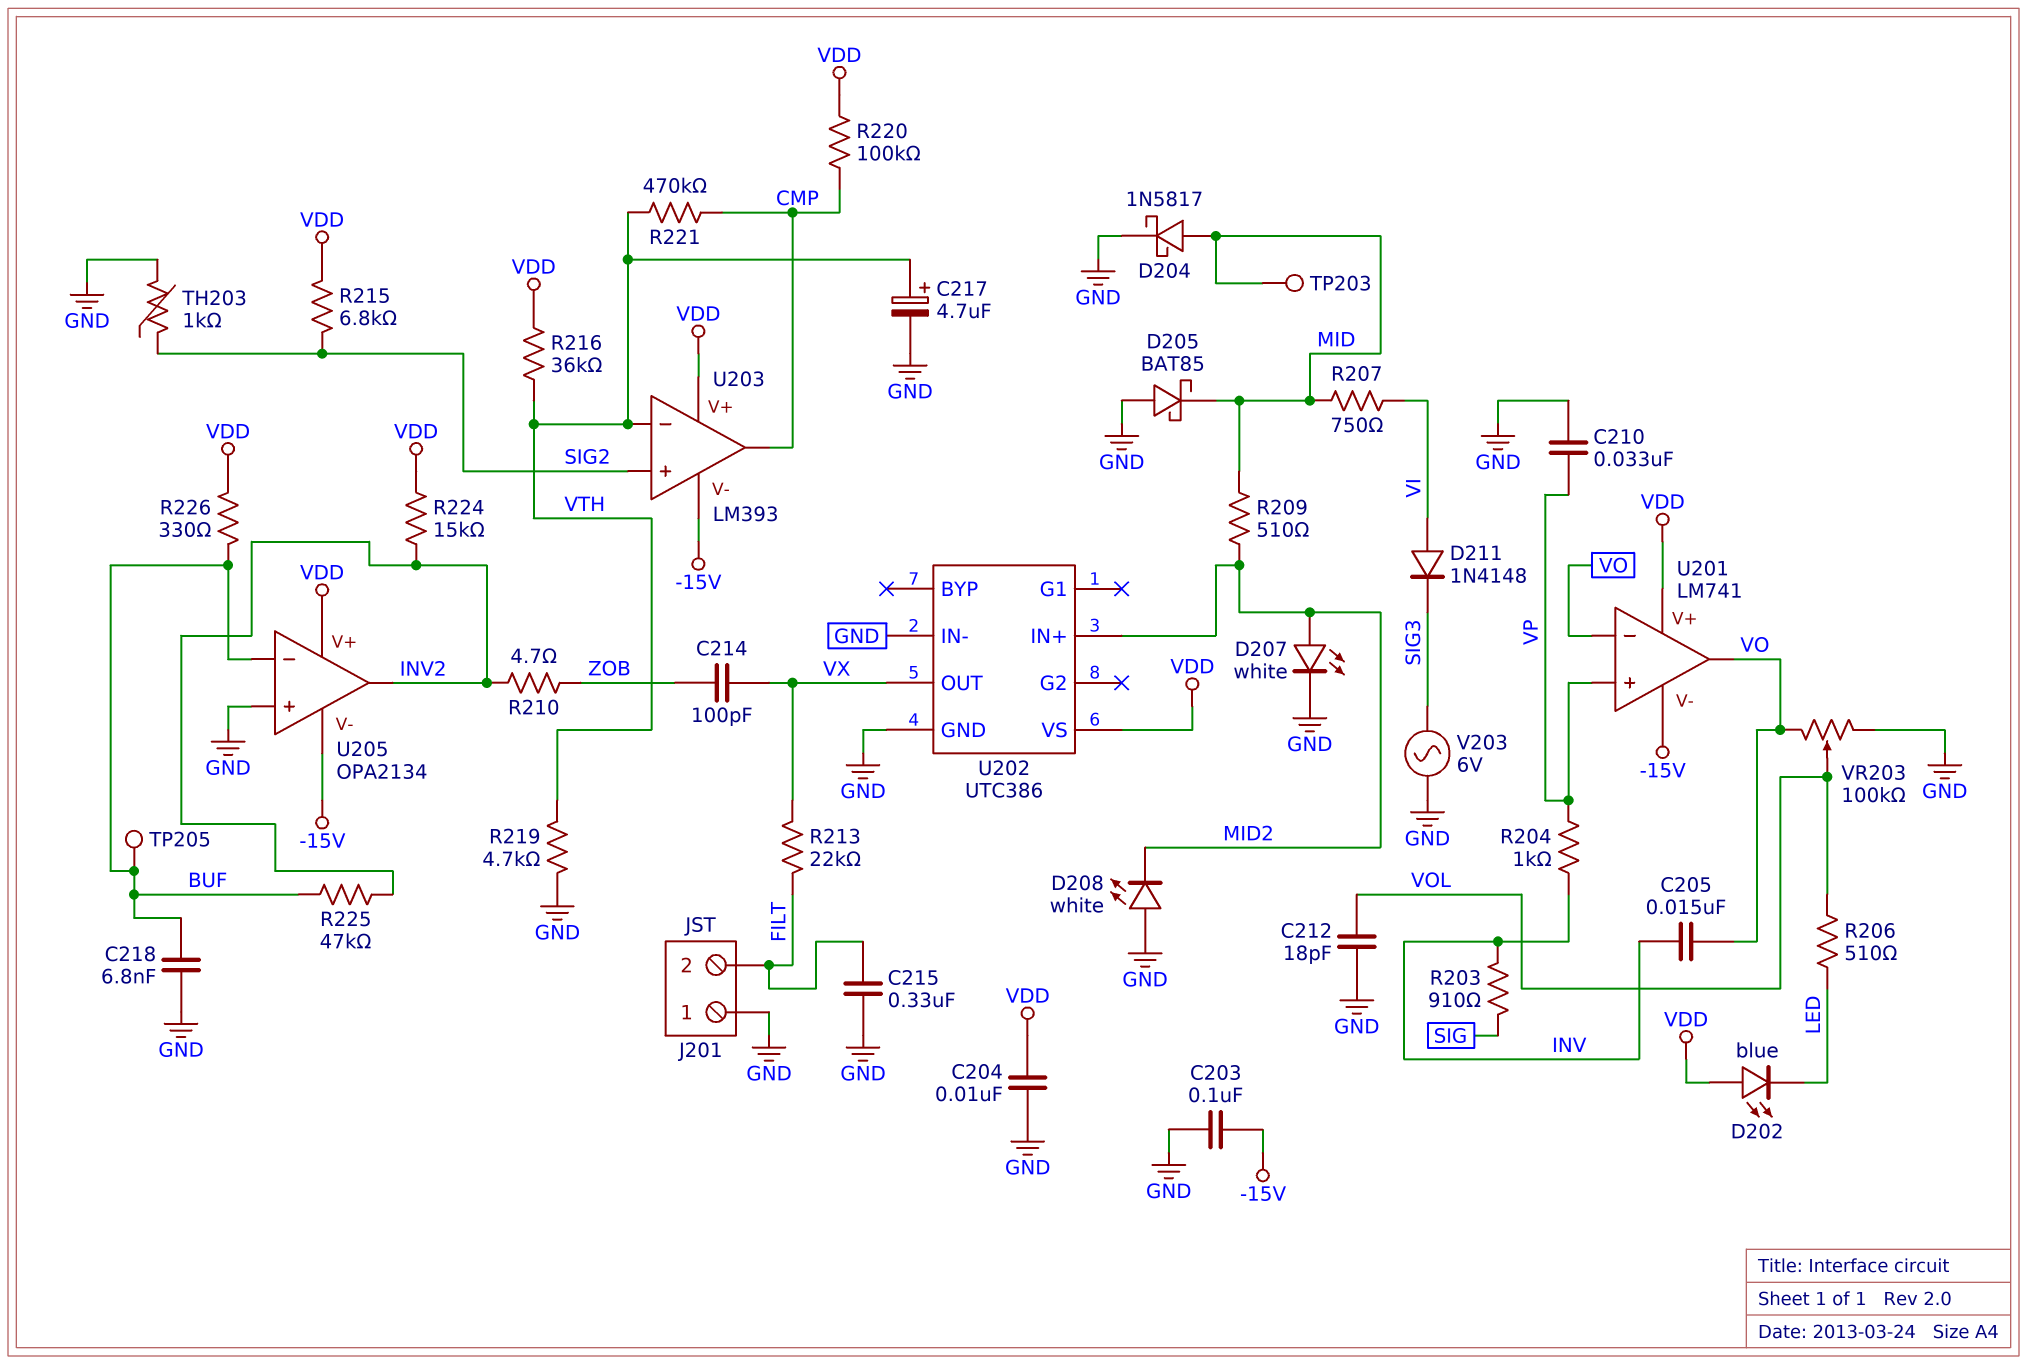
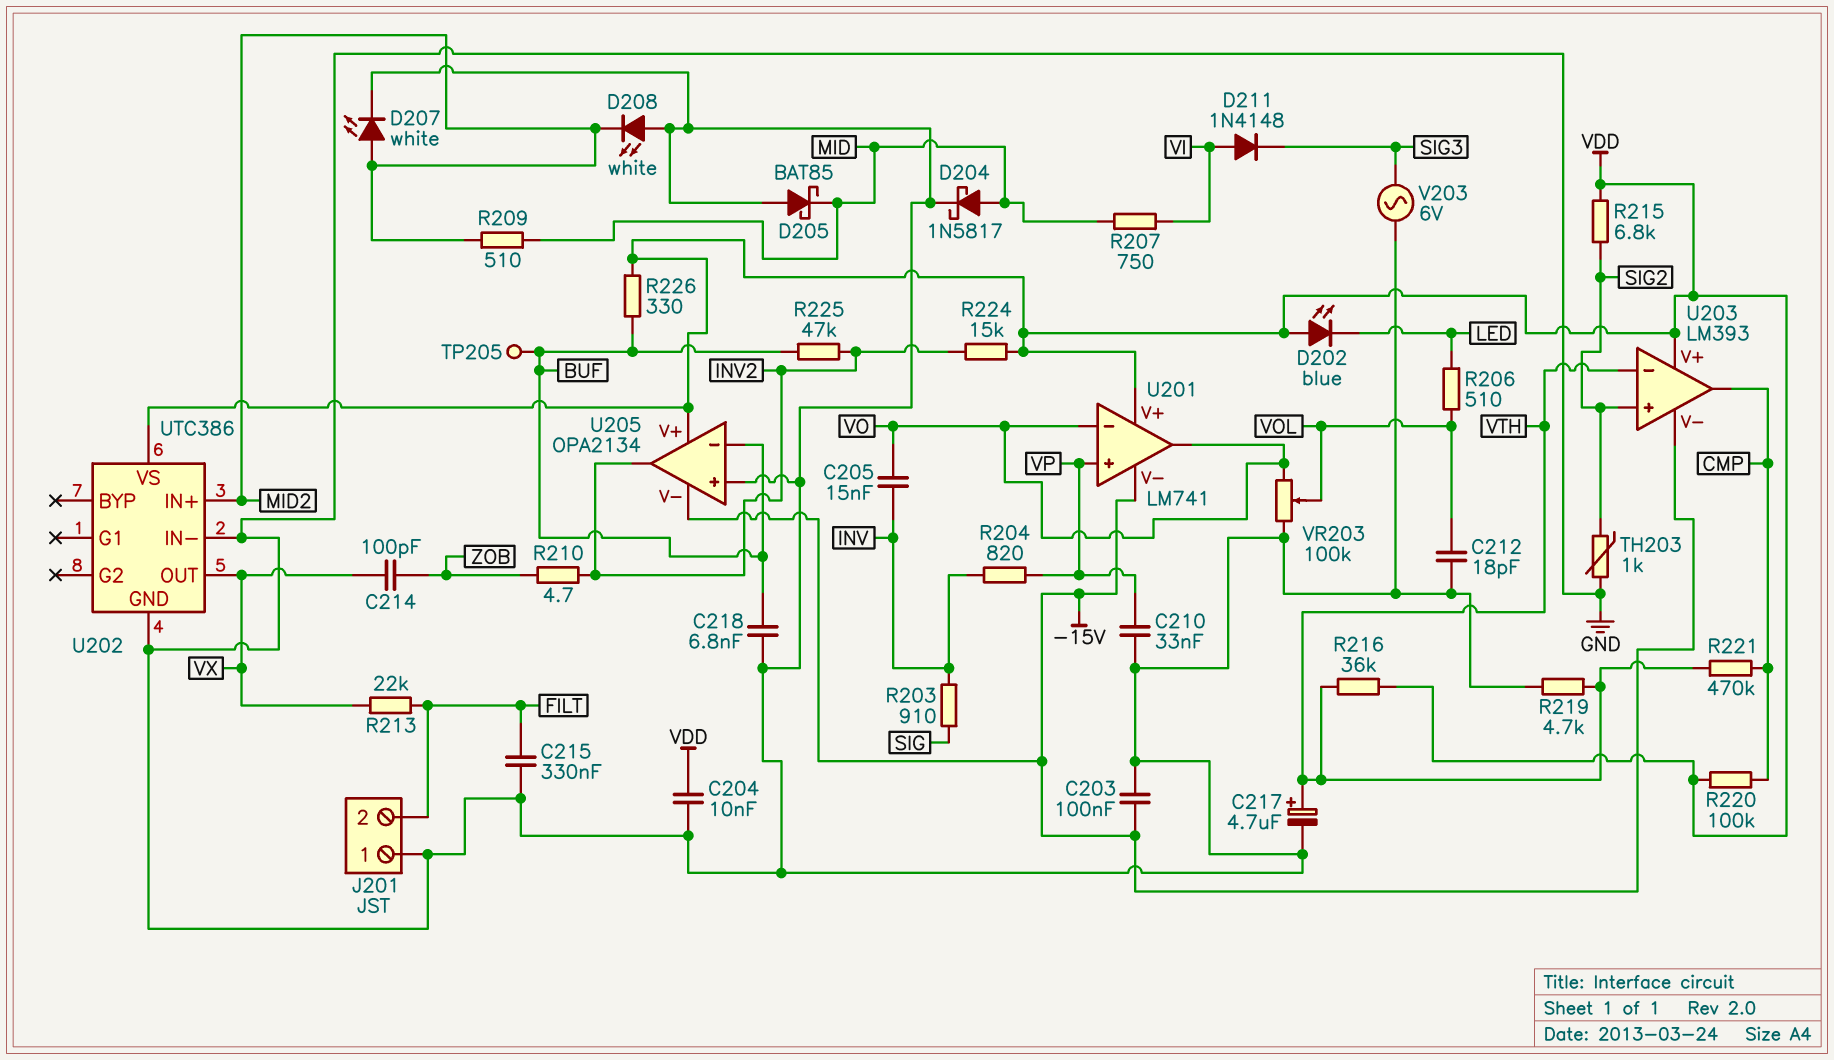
R204: 1k (INV, VP) -> 820 (INV, VP)
TP203: test point (MID) -> none

